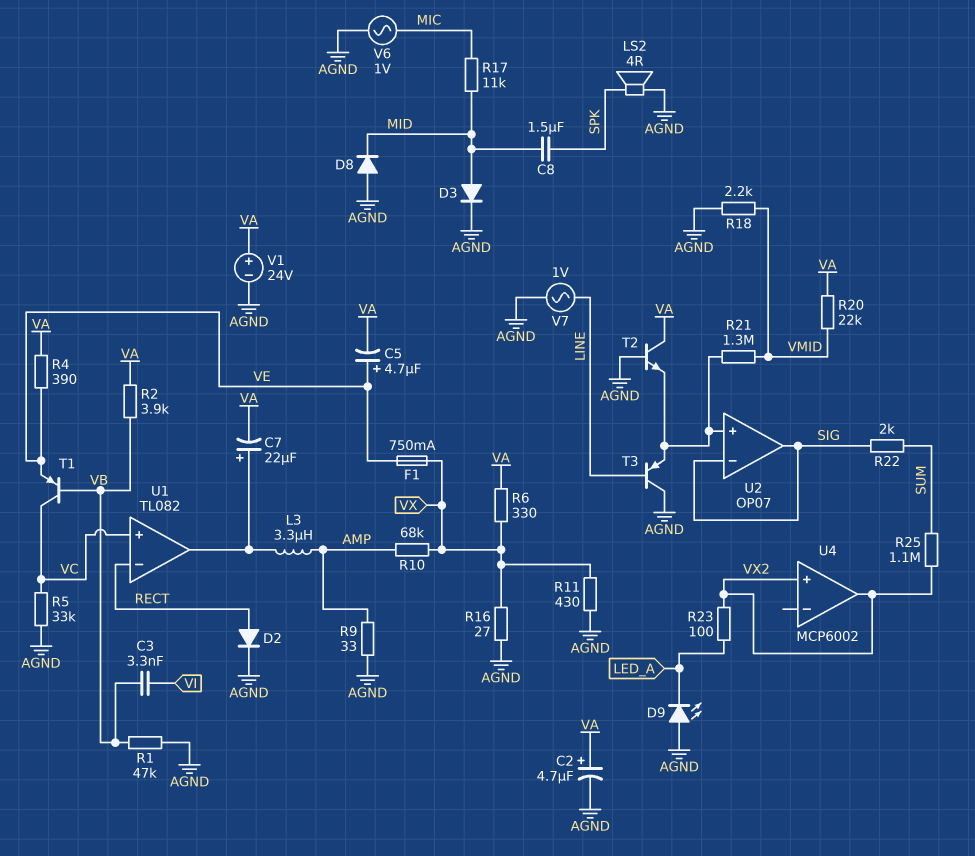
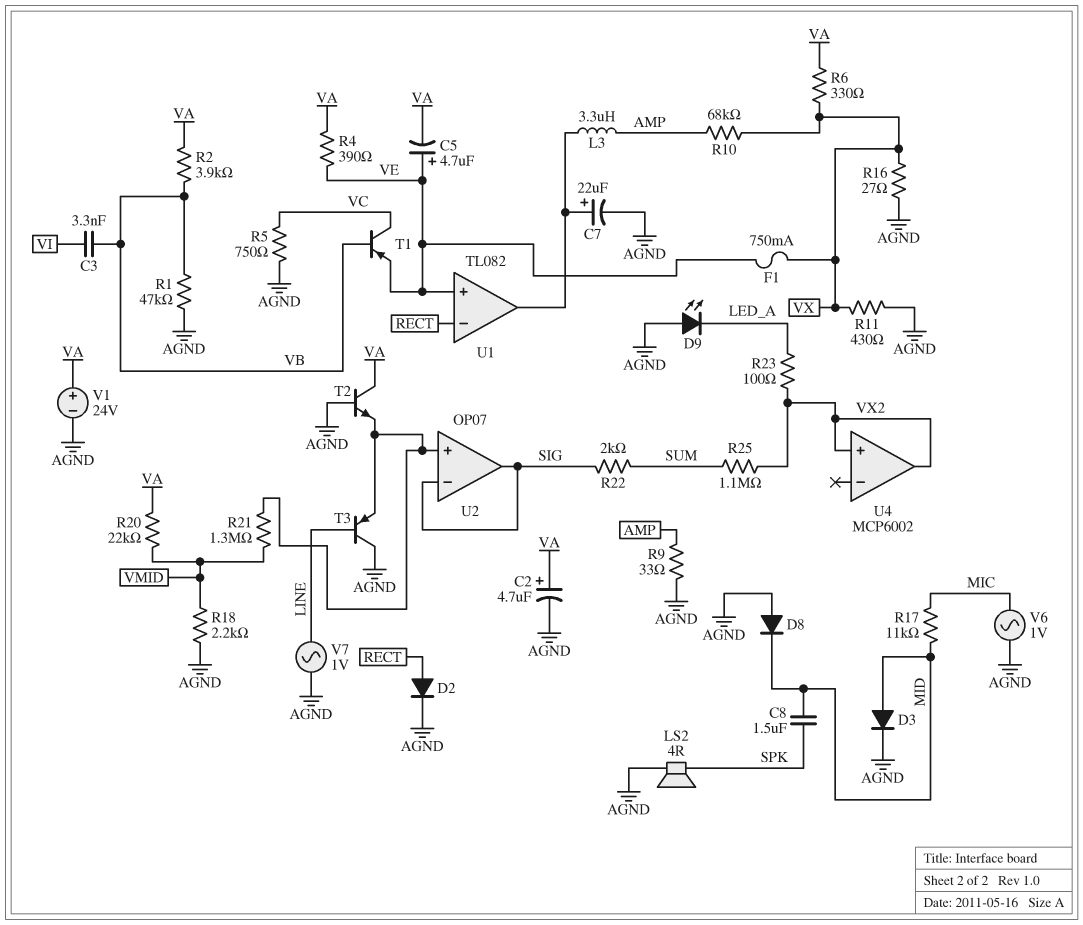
C7: 22uF (plus U1/out, minus VA) -> 22uF (plus U1/out, minus AGND)
R5: 33k (AGND, VC) -> 750 (AGND, VC)
U1 pin in+: VC -> VE

